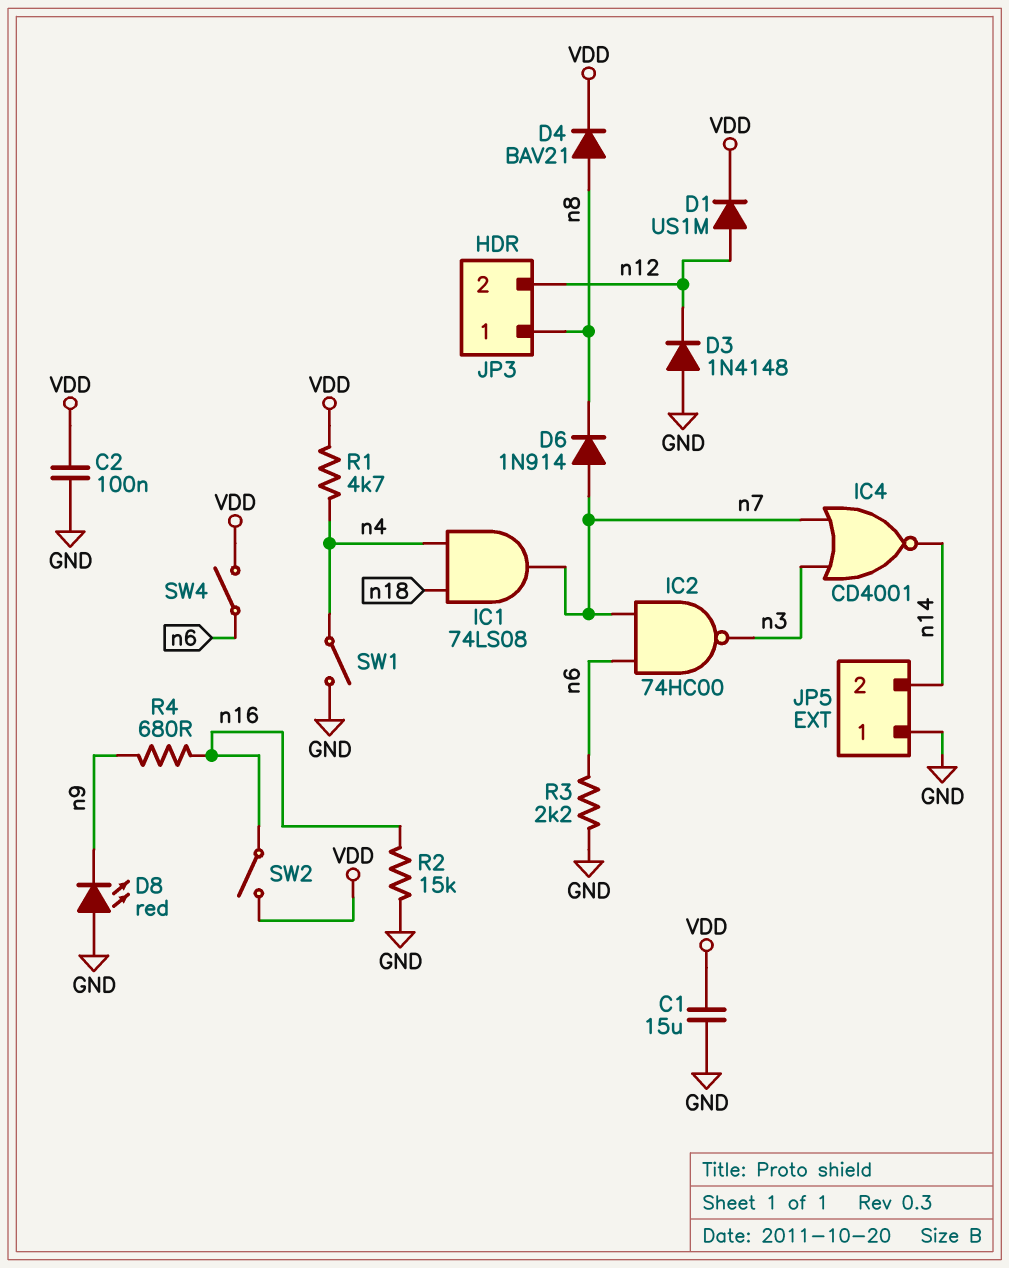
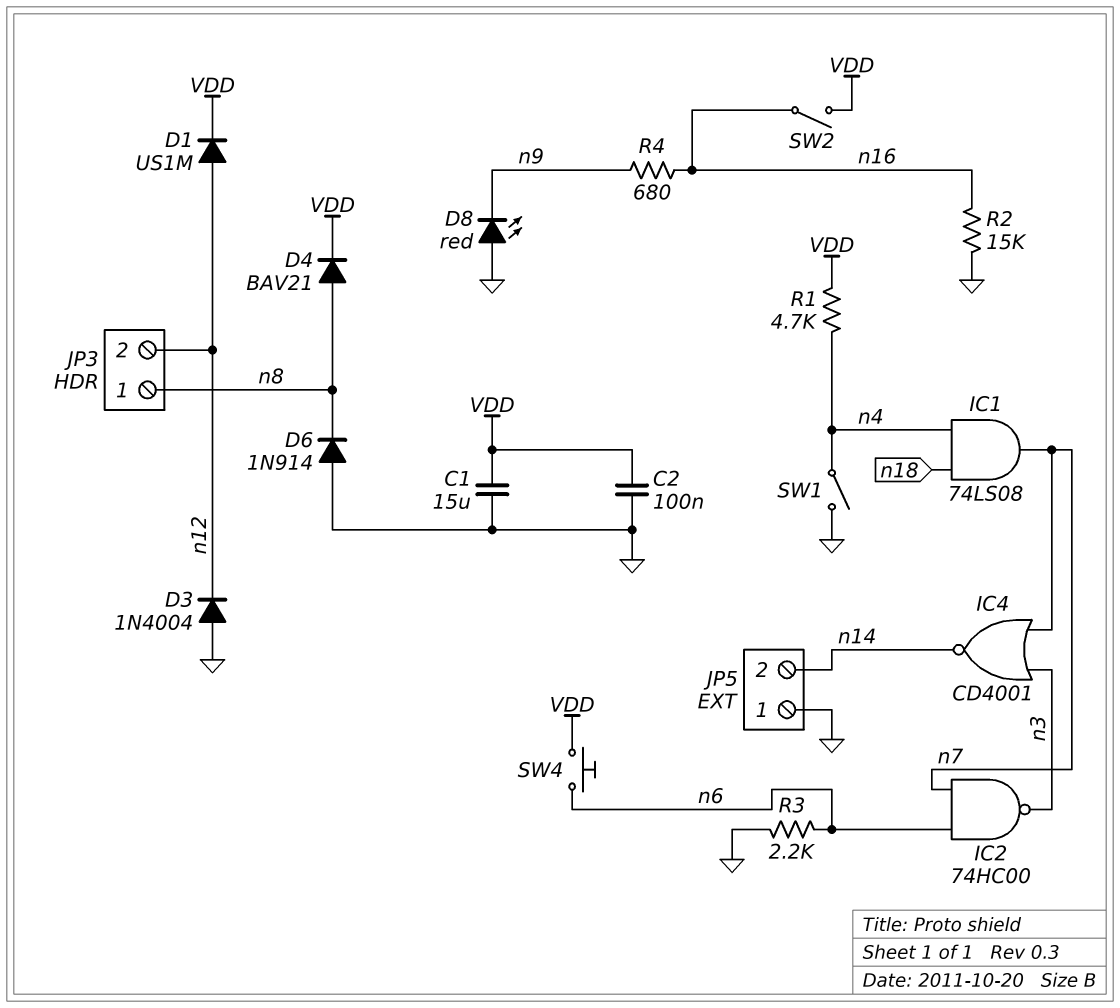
D3: diode 1N4148 (A GND, K n12) -> diode 1N4004 (A GND, K n12)
D6: diode 1N914 (A n7, K n8) -> diode 1N914 (A GND, K n8)
SW4: switch (VDD, n6) -> button (VDD, n6)

